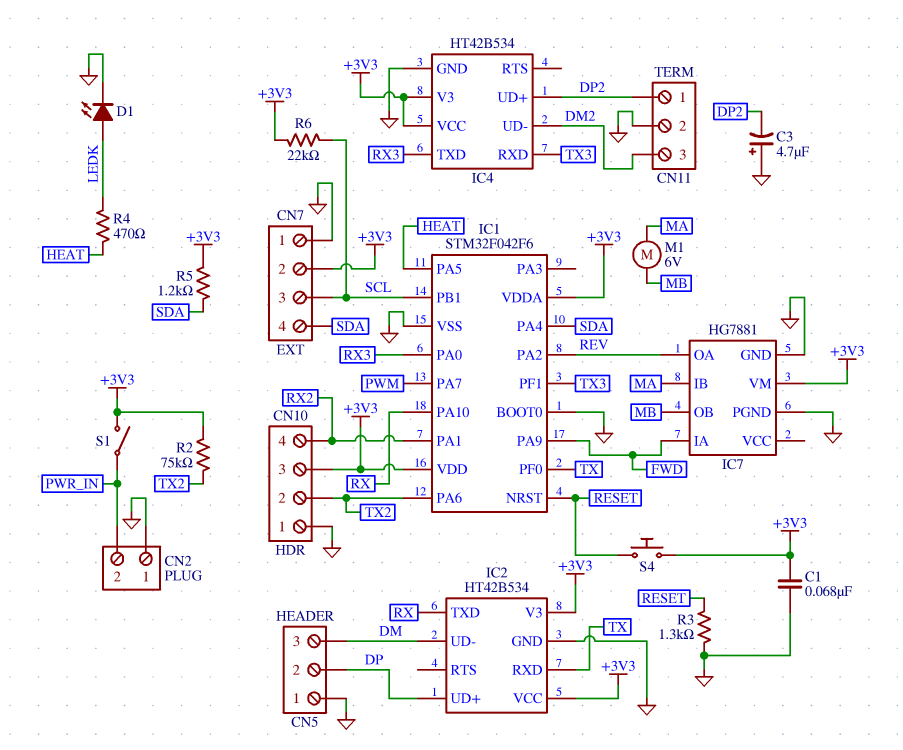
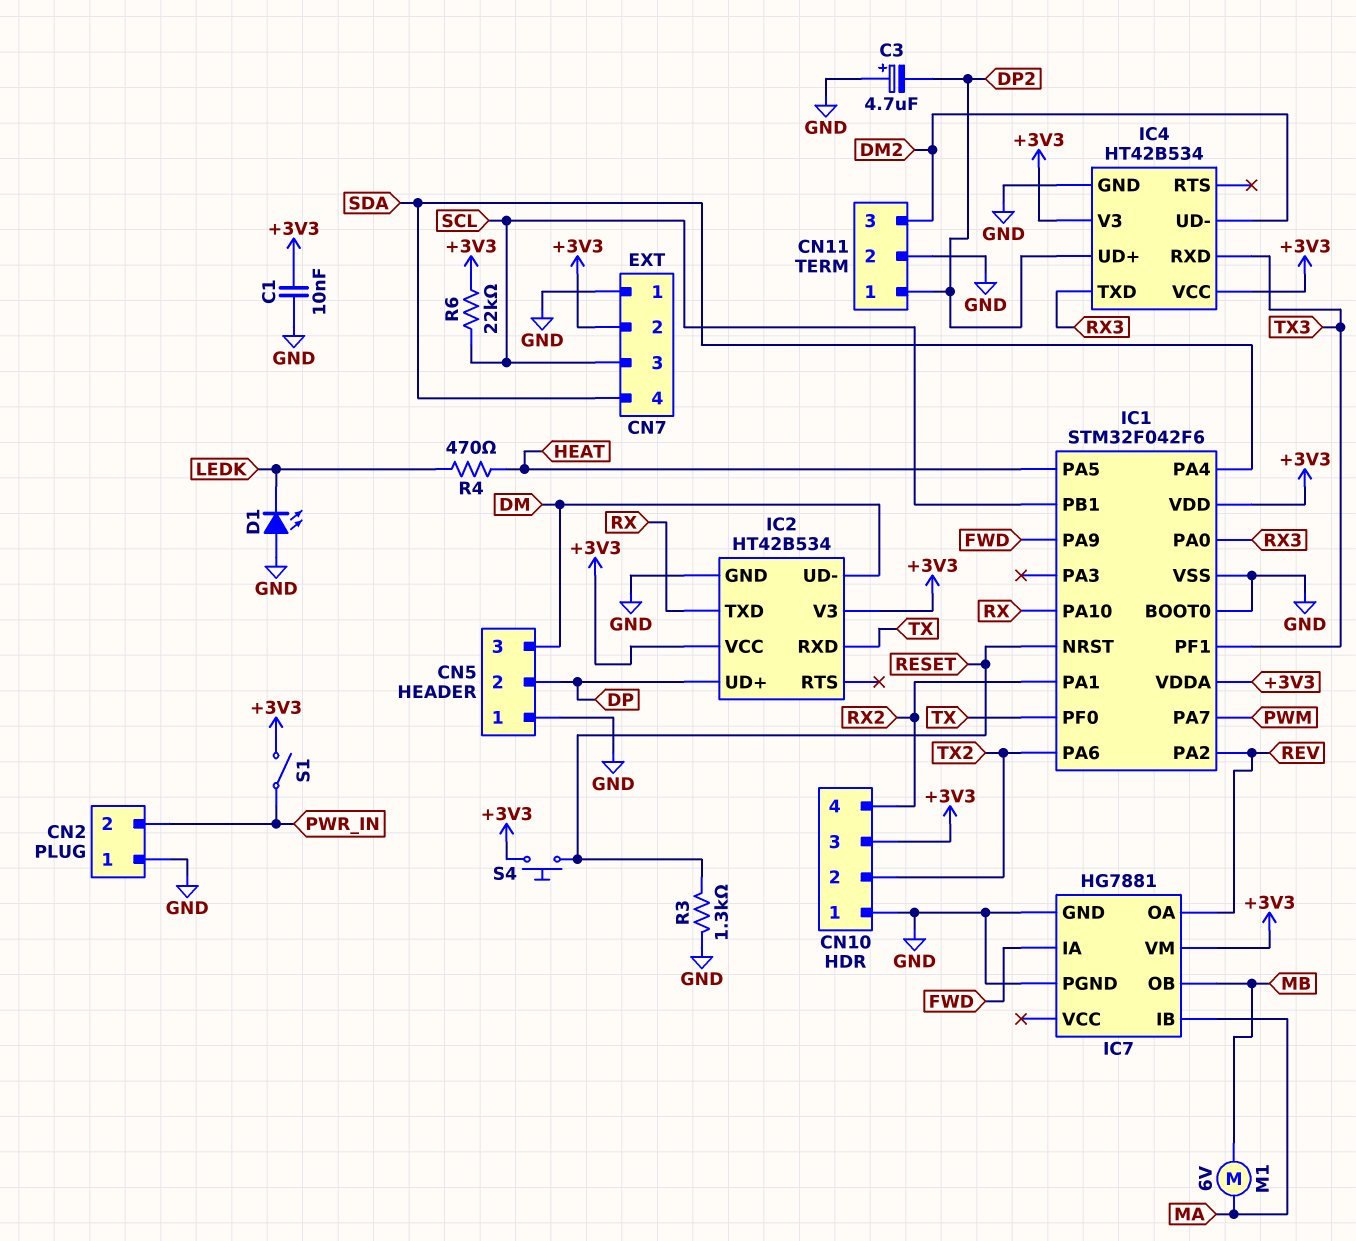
C1: 68nF (+3V3, GND) -> 10nF (+3V3, GND)
D1: LED (A LEDK, K GND) -> LED (A GND, K LEDK)
R2: 75k (+3V3, TX2) -> none
R5: 1.2k (+3V3, SDA) -> none

